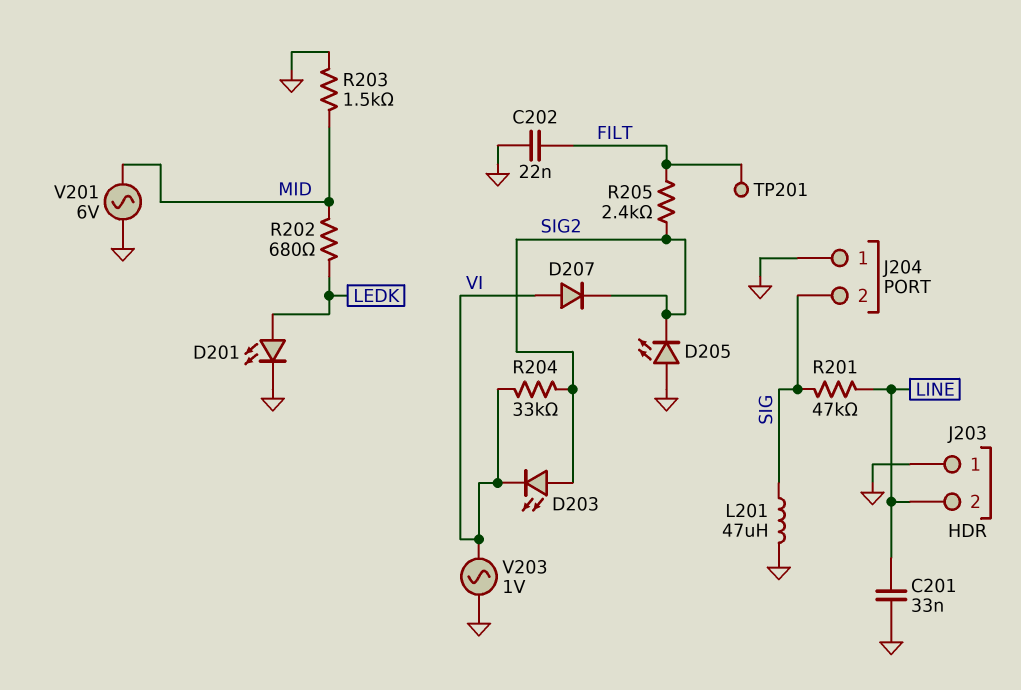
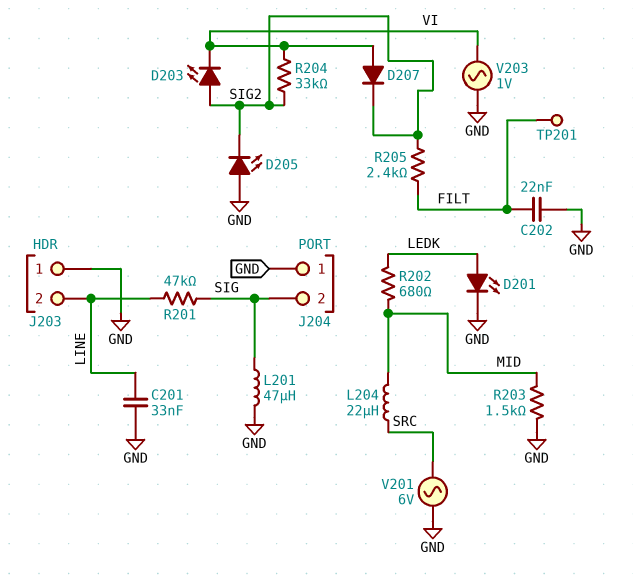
L204: none -> 22uH (MID, SRC)
V201: AC 6V (GND, MID) -> AC 6V (GND, SRC)

